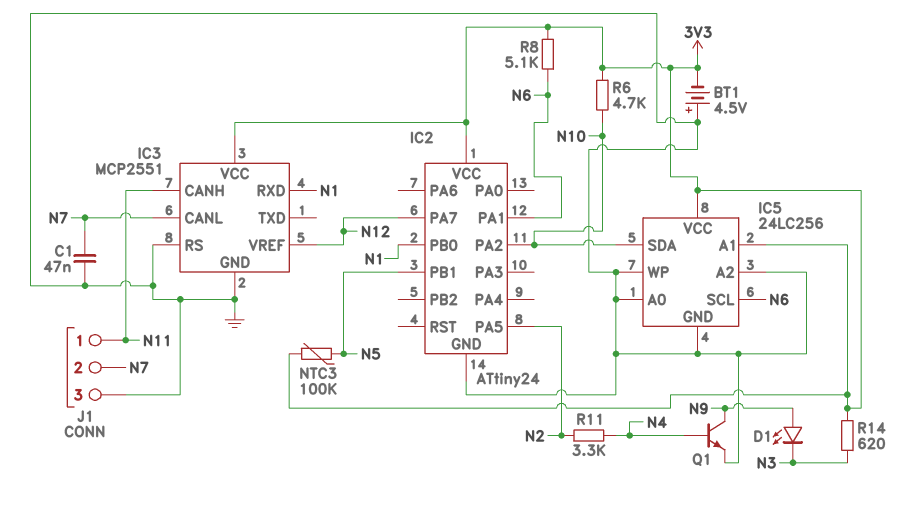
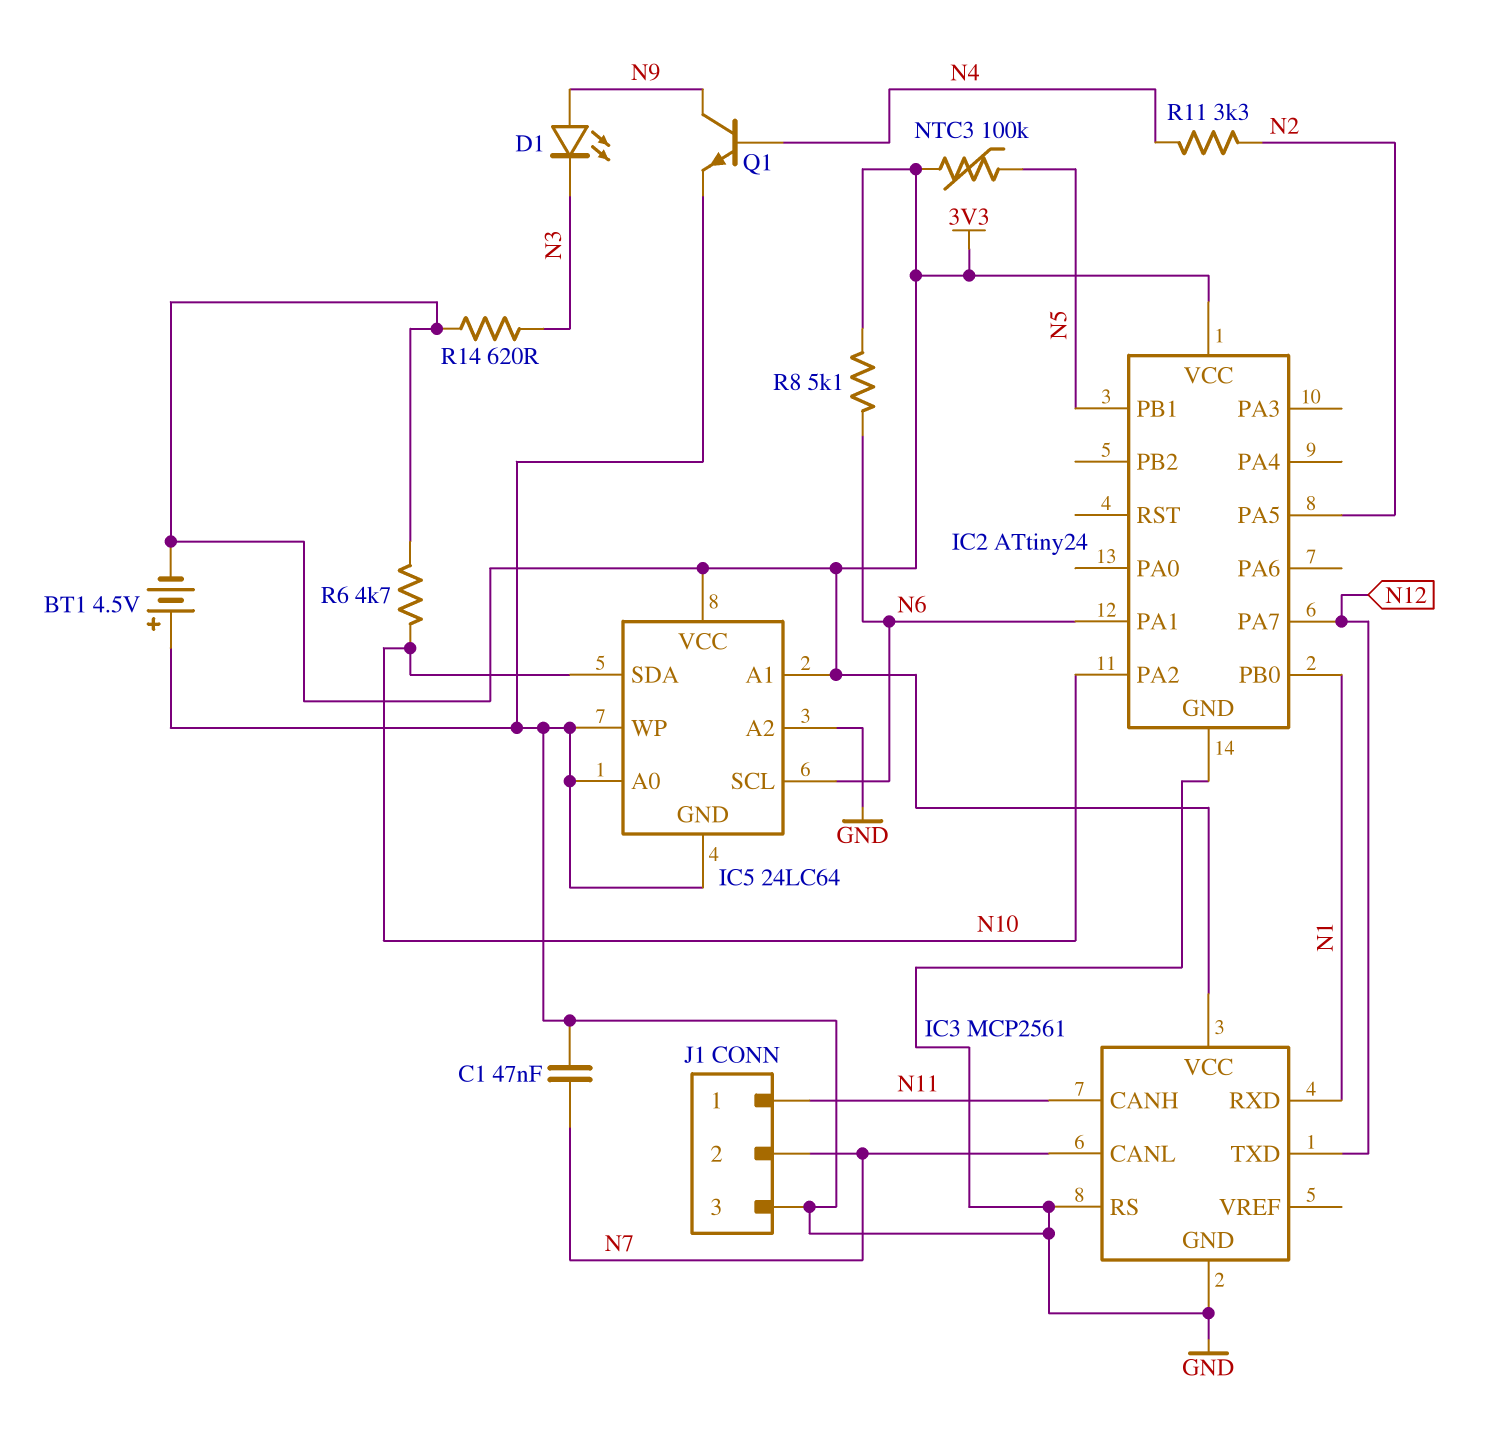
IC3: MCP2551 -> MCP2561
IC3 pin TXD: none -> N12
IC3 pin VREF: N12 -> none
IC5: 24LC256 -> 24LC64

